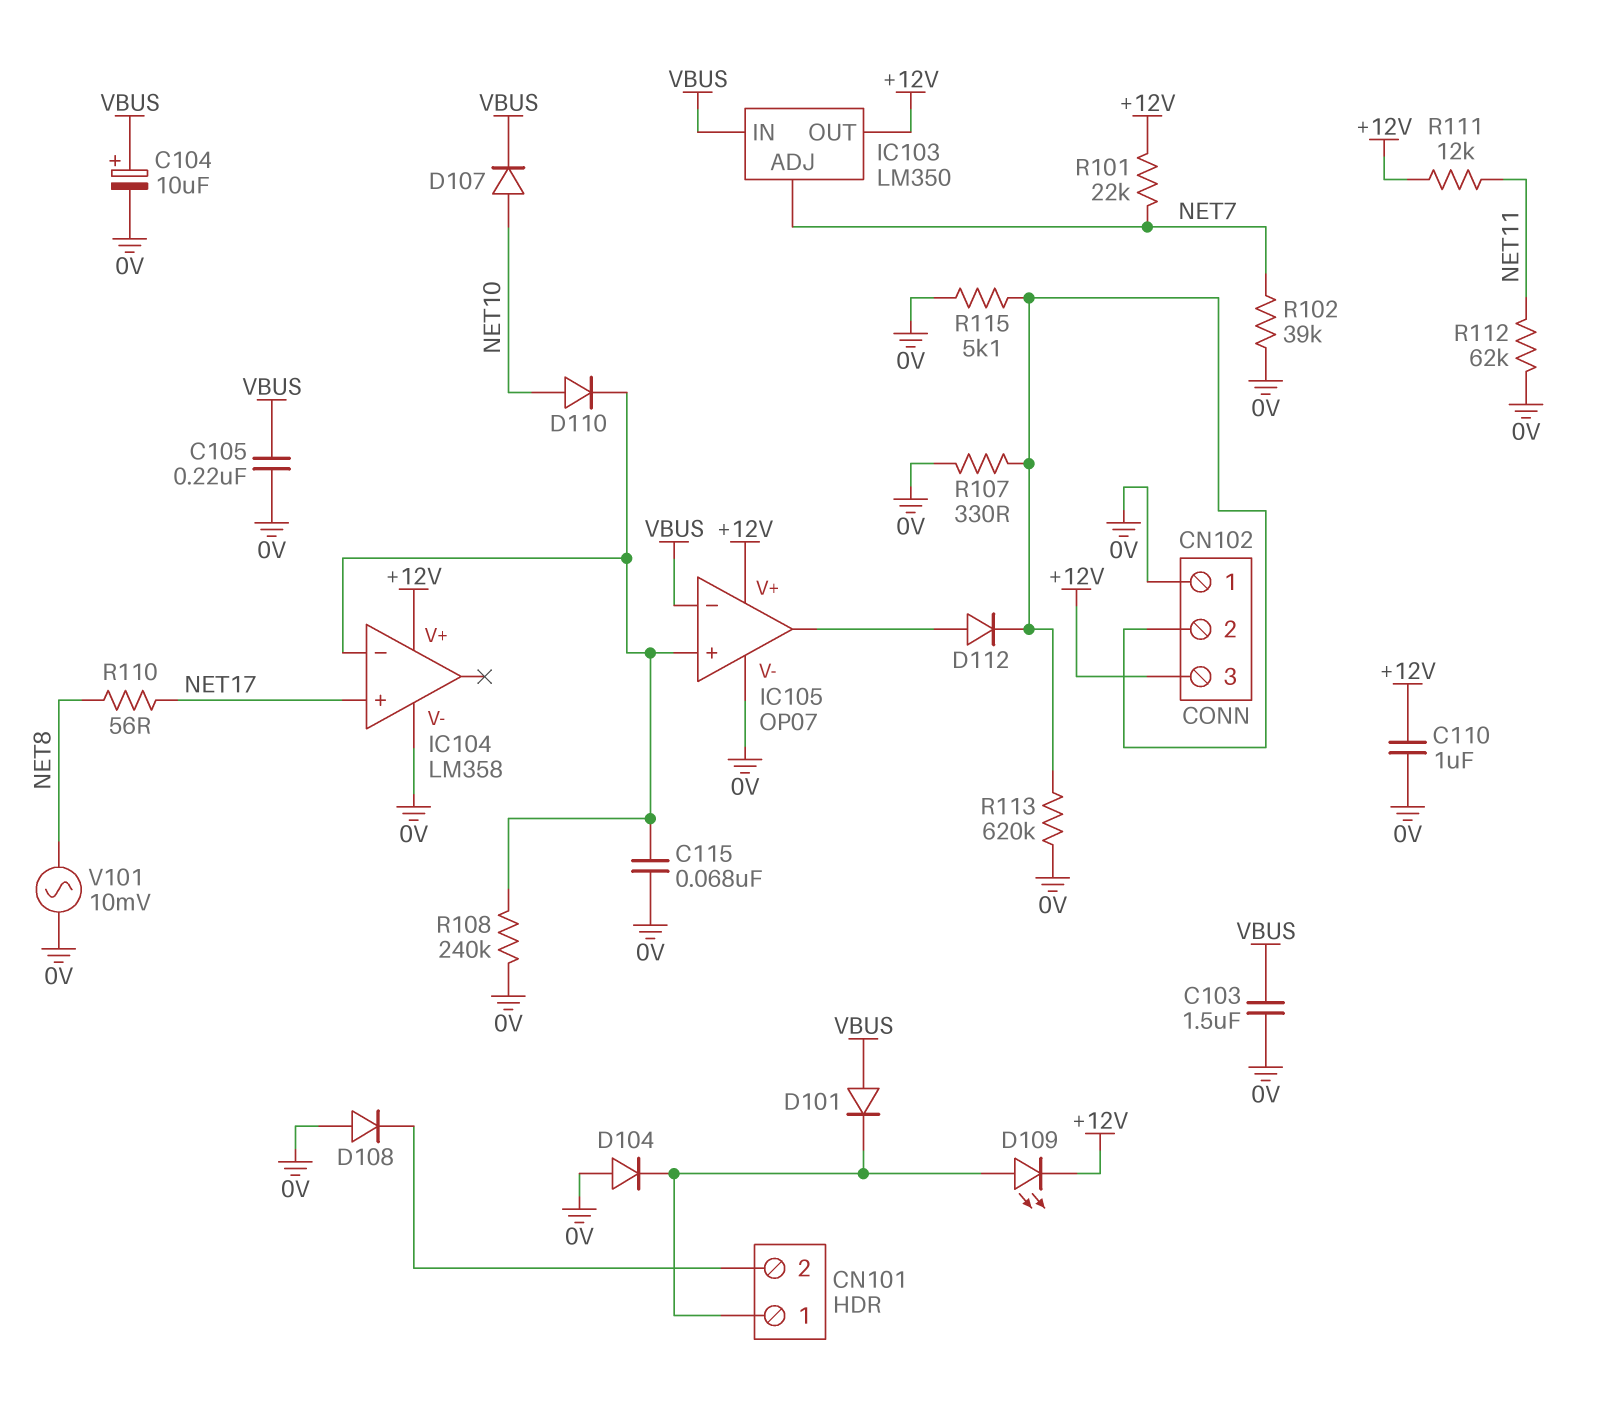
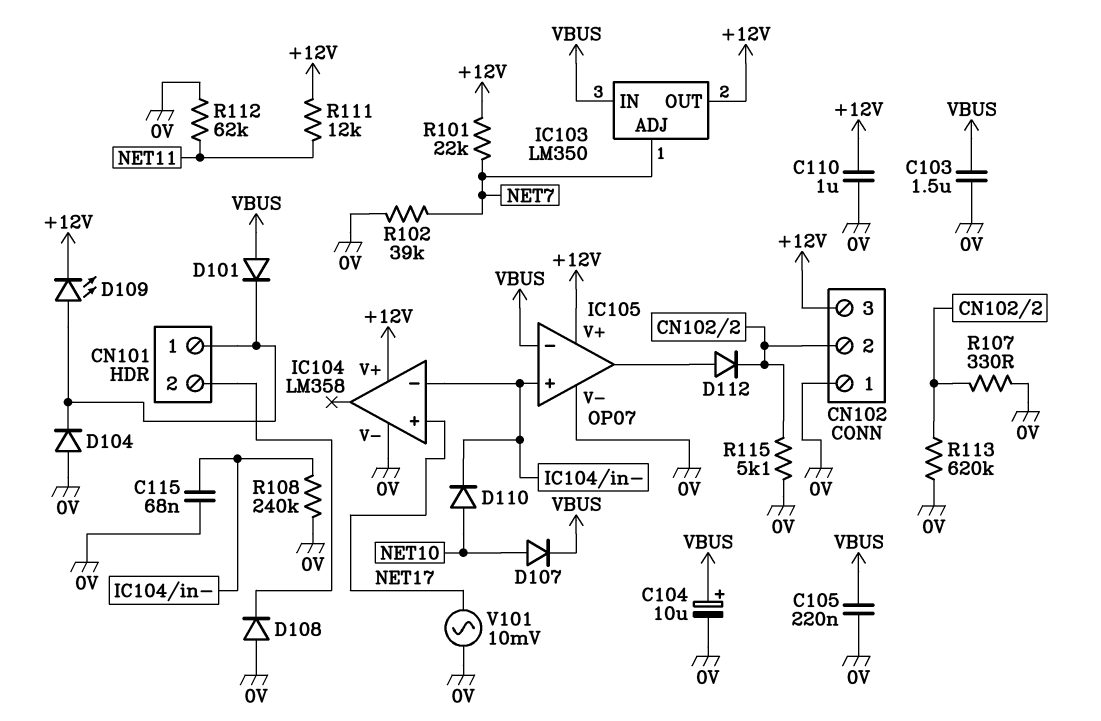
R110: 56 (NET8, NET17) -> none
V101: AC 10mV (0V, NET8) -> AC 10mV (0V, NET17)

